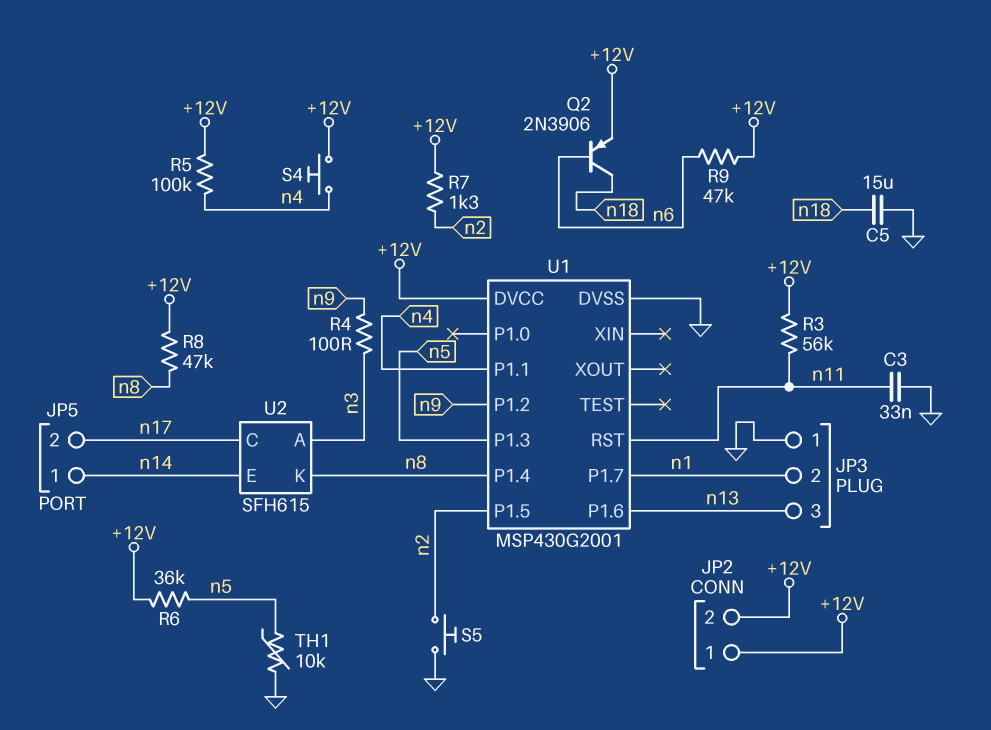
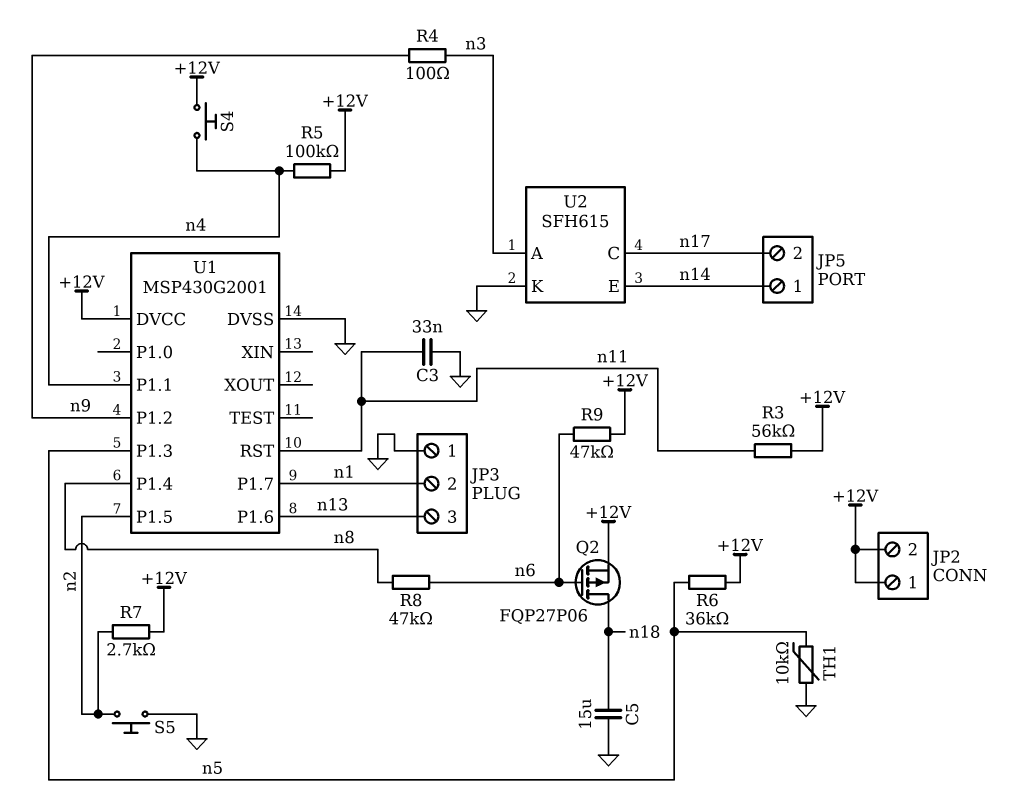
Q2: PNP 2N3906 (B n6, C n18, E +12V) -> PMOS FQP27P06 (G n6, D n18, S +12V)
R7: 1.3k (+12V, n2) -> 2.7k (+12V, n2)
R8: 47k (+12V, n8) -> 47k (n6, n8)
U2 pin K: n8 -> GND

